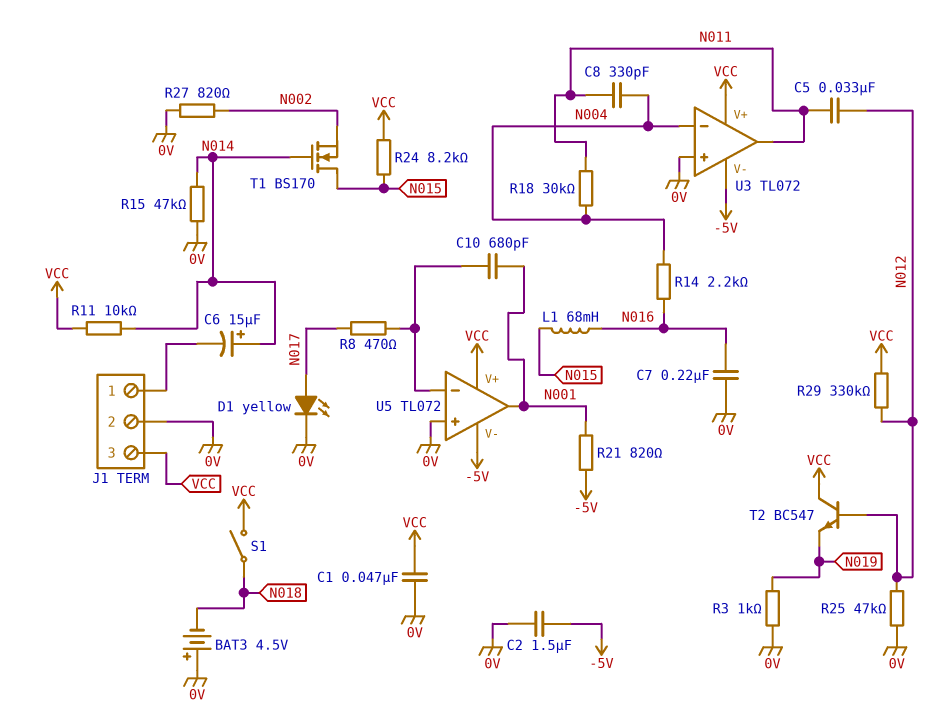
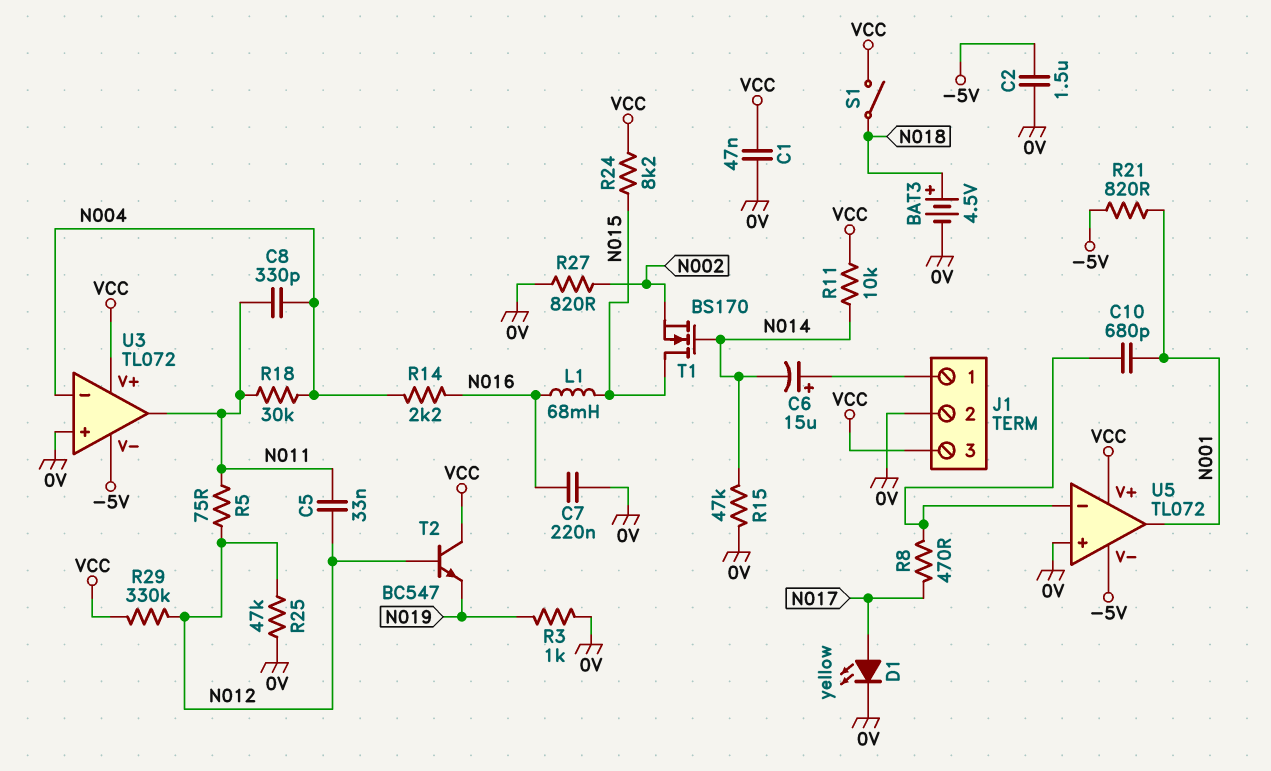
BAT3: 4.5V (plus 0V, minus N018) -> 4.5V (plus N018, minus 0V)
C6: 15uF (plus N014, minus J1/1) -> 15uF (plus J1/1, minus N014)
R5: none -> 75 (N011, N012)

